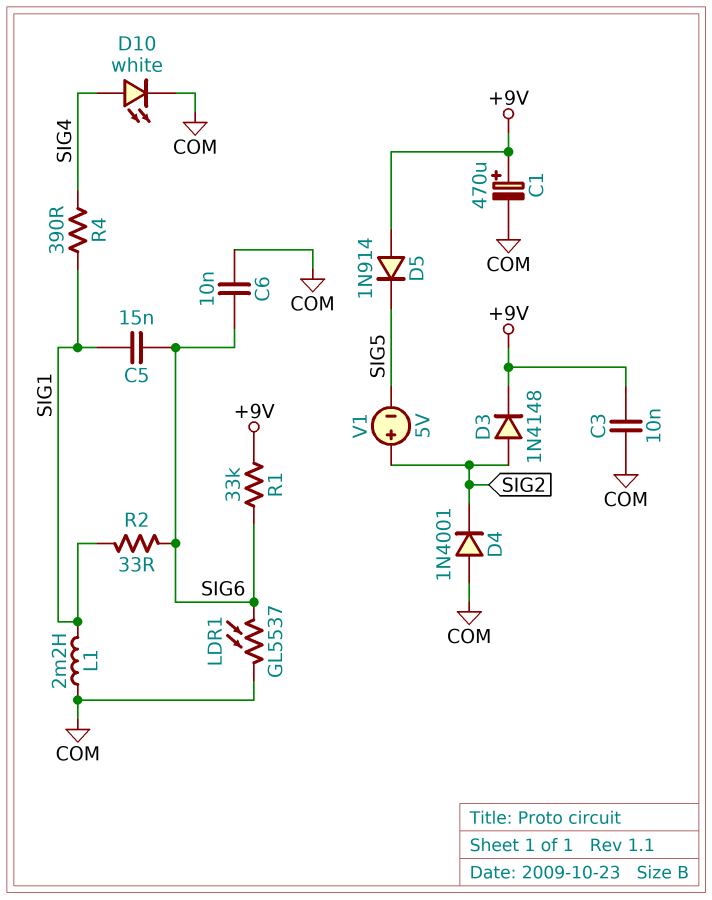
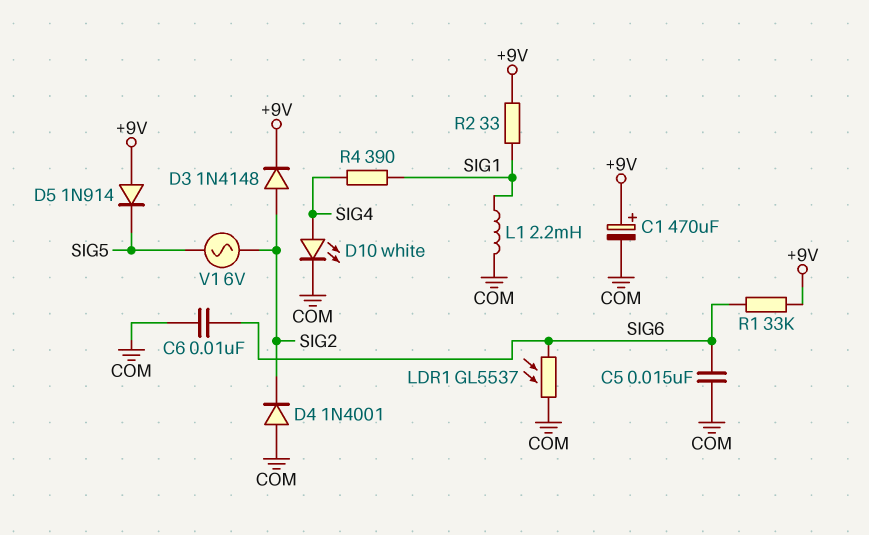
C3: 10nF (+9V, COM) -> none
C5: 15nF (SIG1, SIG6) -> 15nF (COM, SIG6)
R2: 33 (SIG1, SIG6) -> 33 (+9V, SIG1)
V1: 5V (plus SIG2, minus SIG5) -> AC 6V (SIG2, SIG5)

